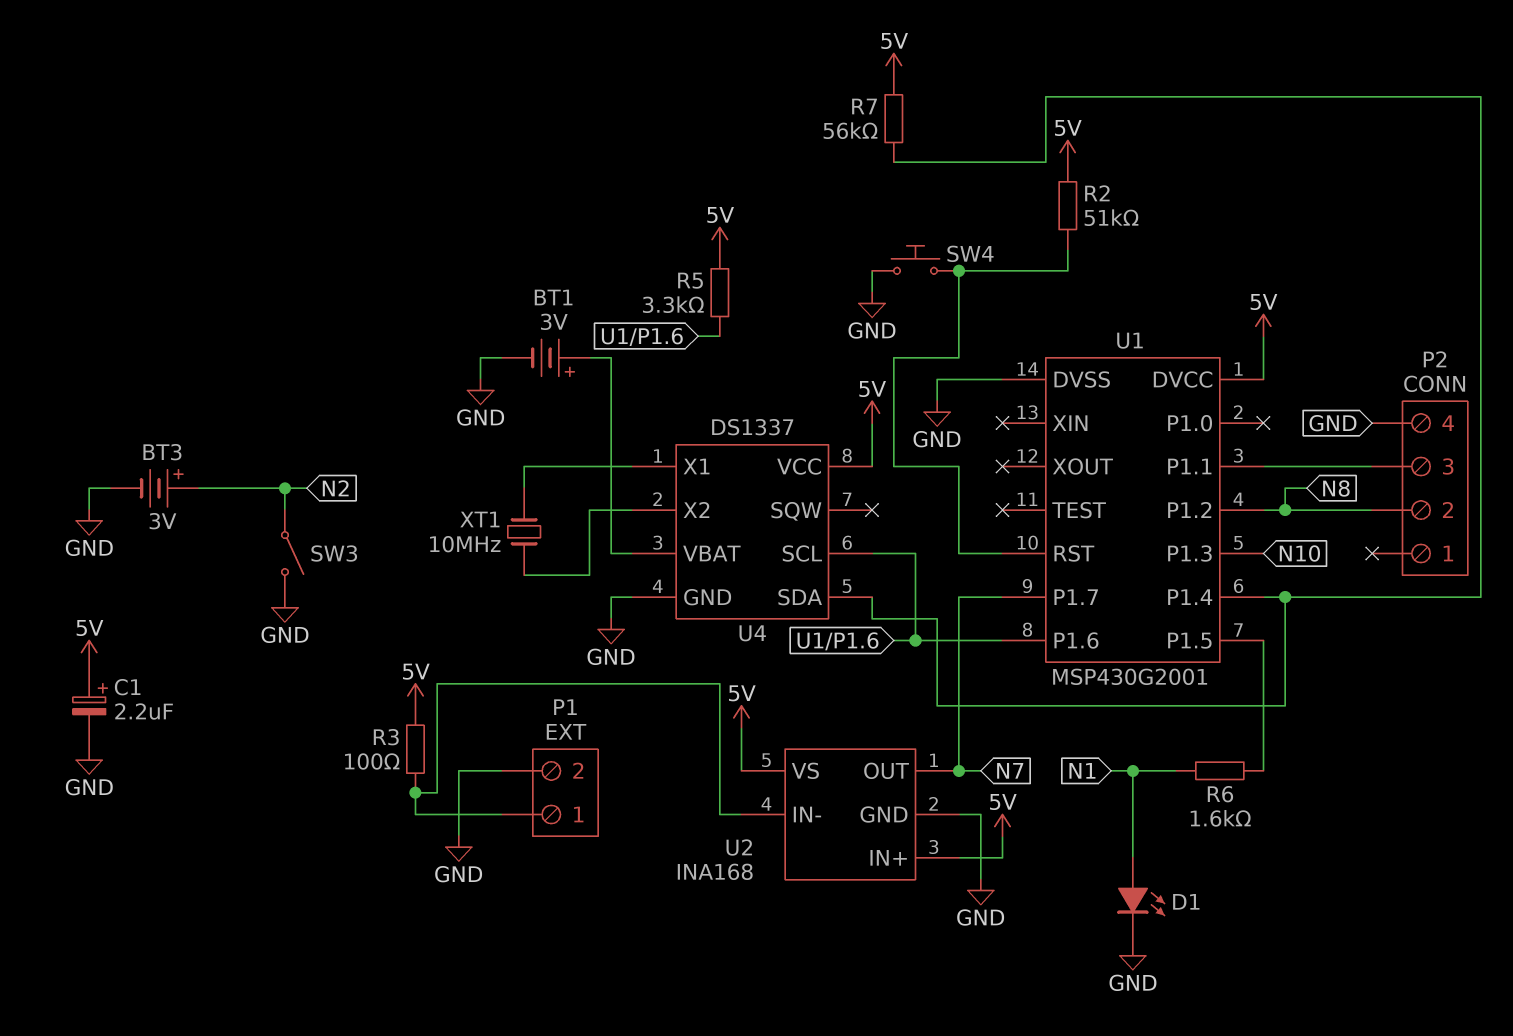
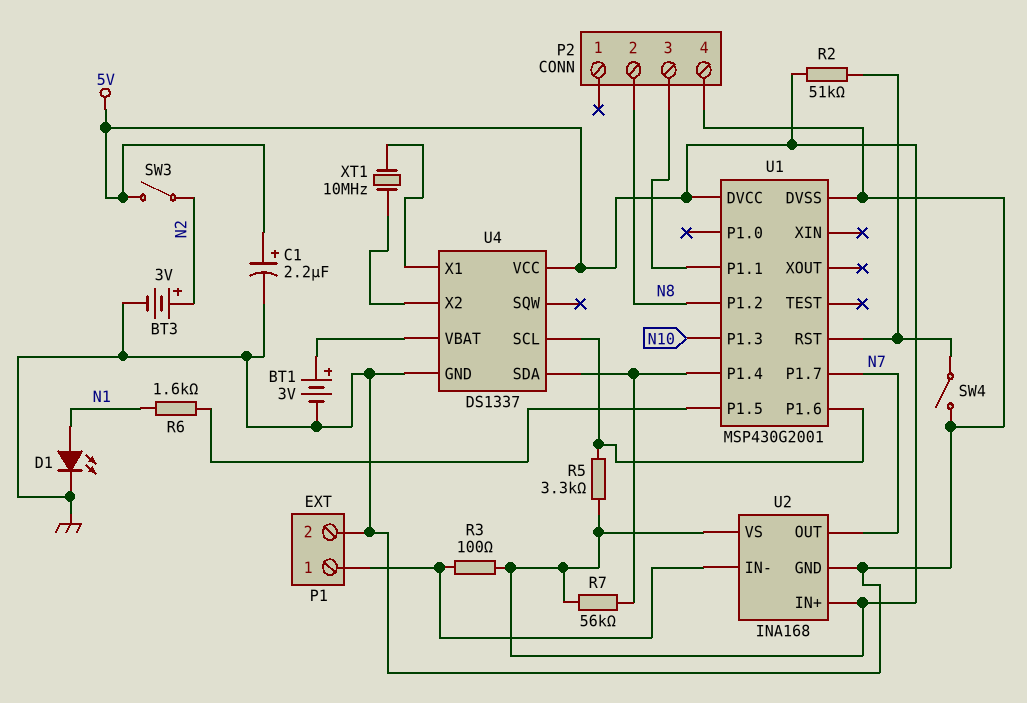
SW3: switch (GND, N2) -> switch (5V, N2)
SW4: button (GND, U1/RST) -> switch (GND, U1/RST)

